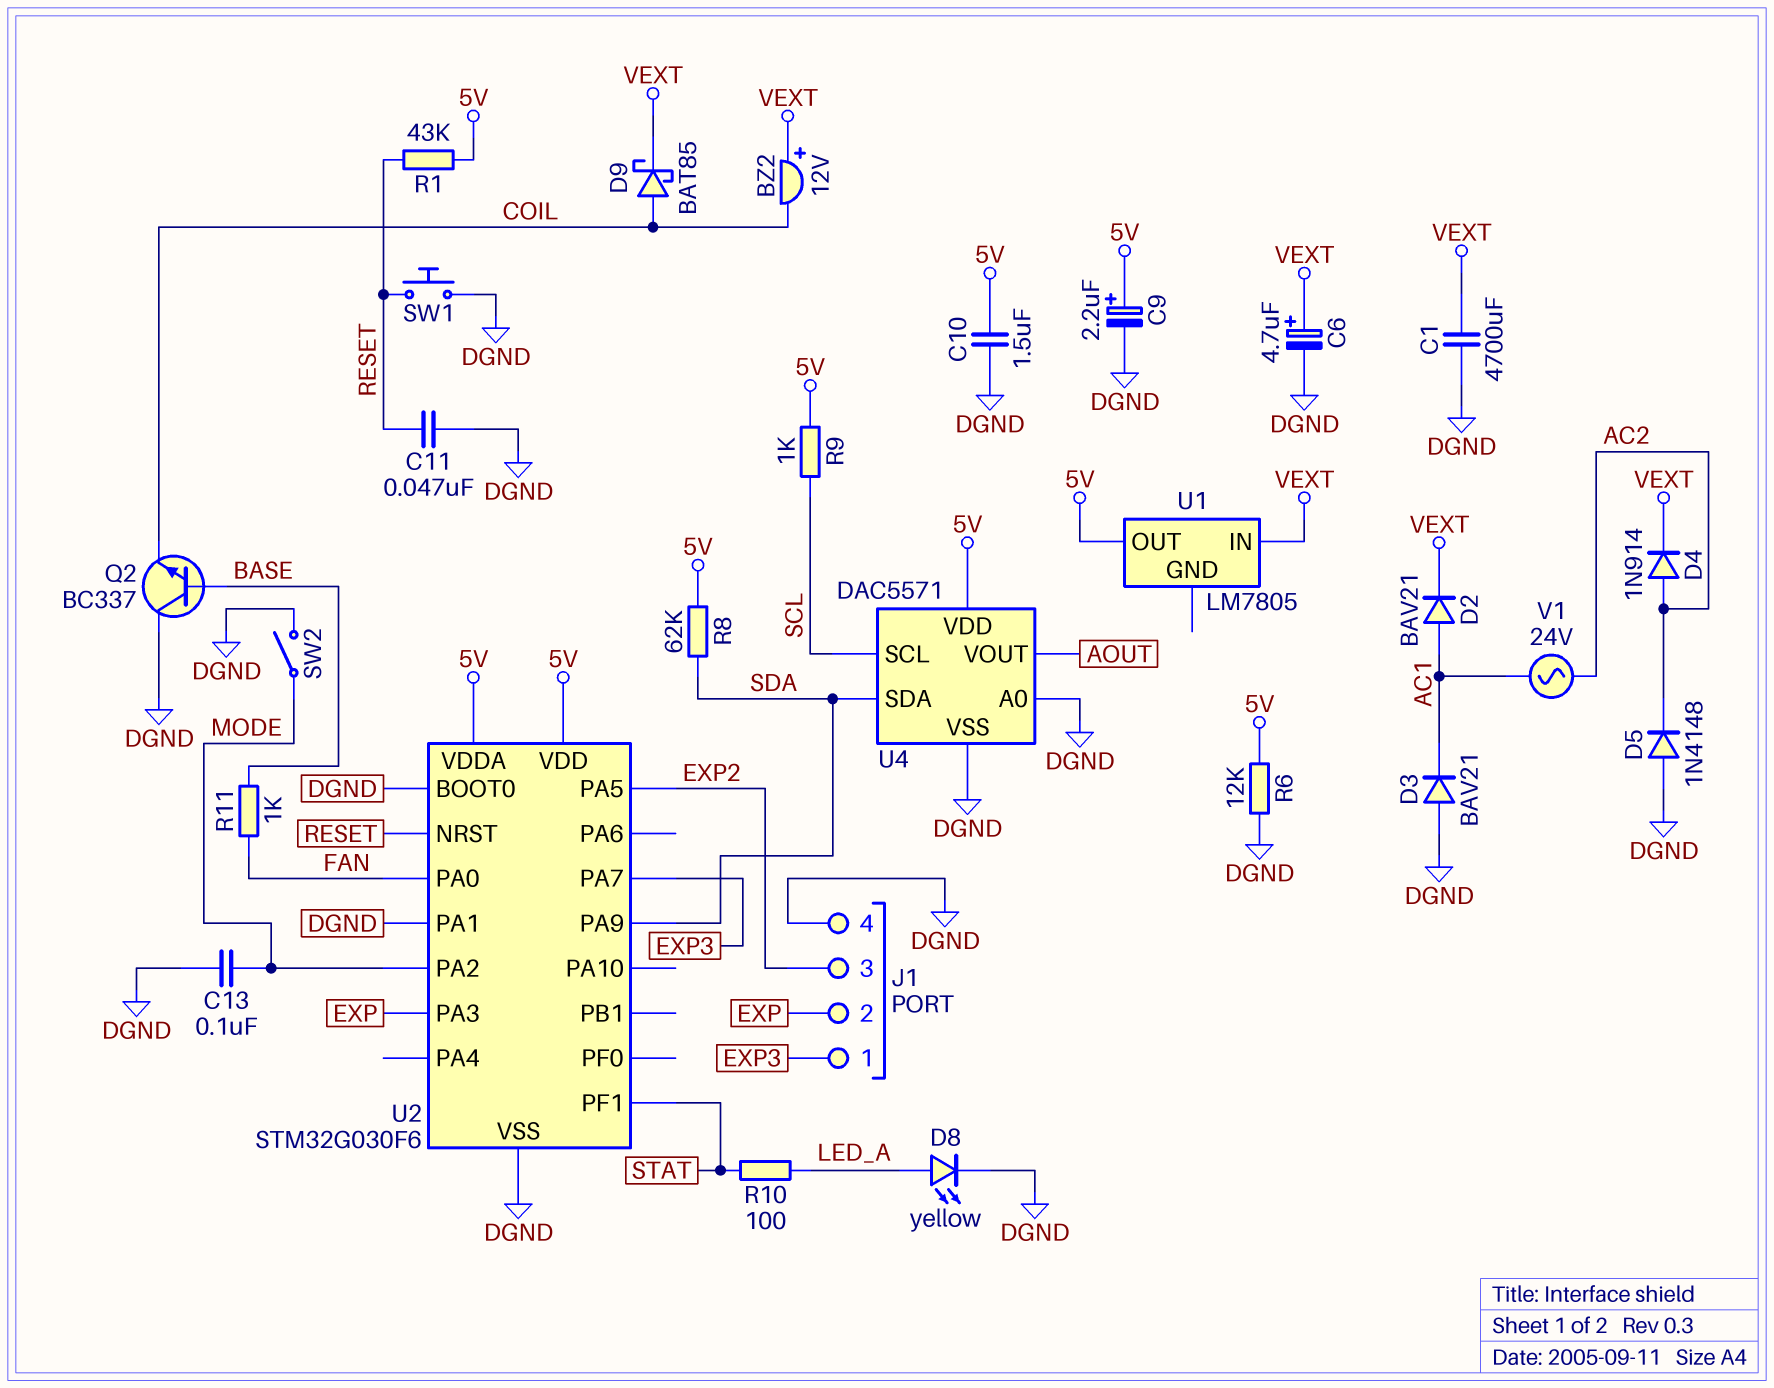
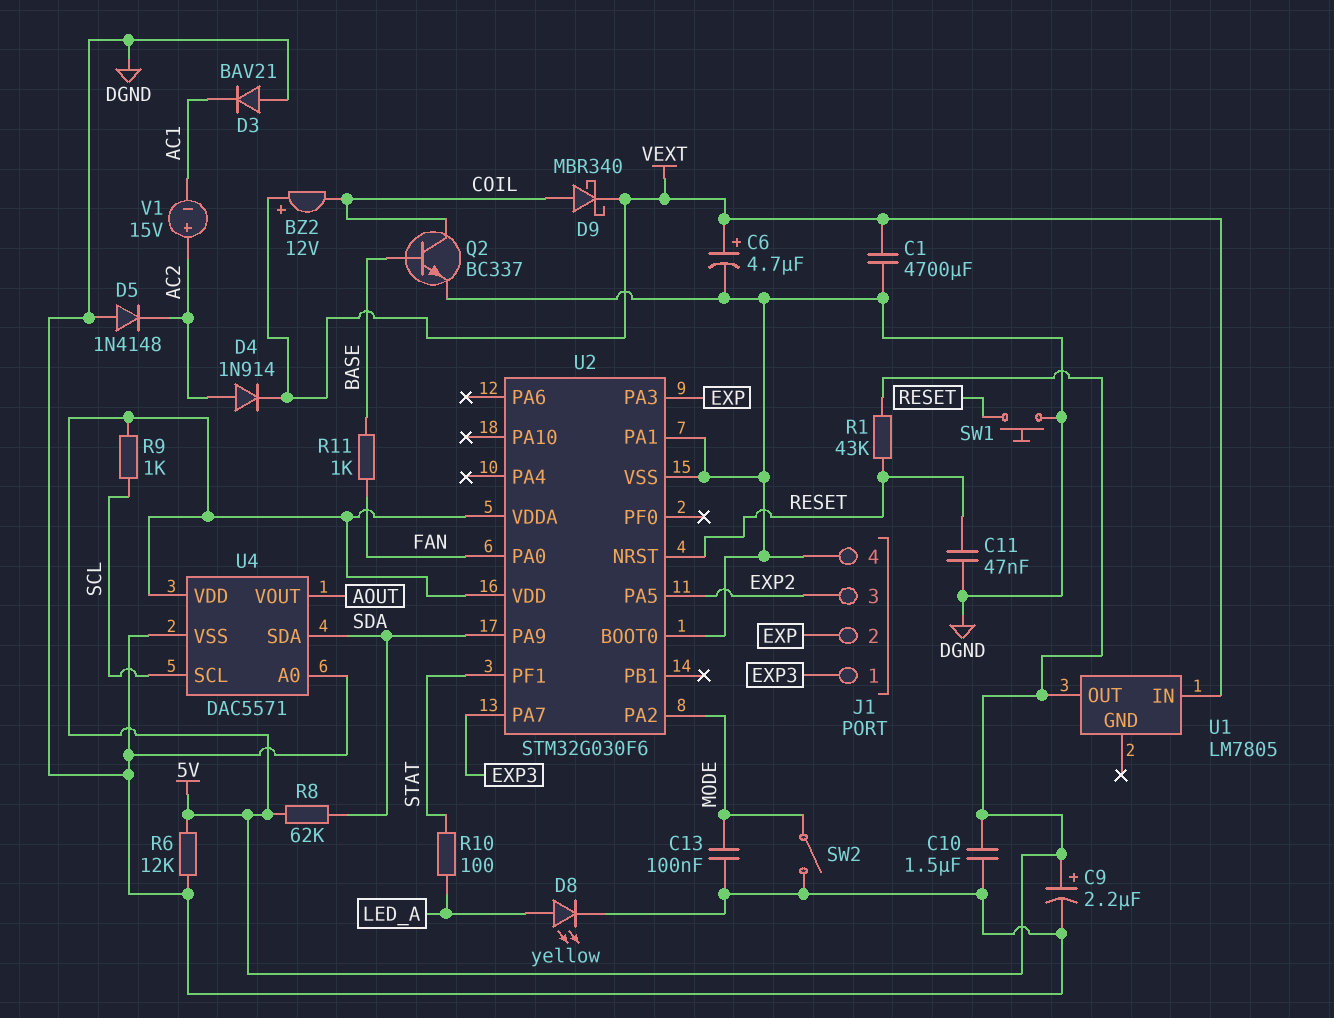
D2: diode BAV21 (A AC1, K VEXT) -> none
D9: schottky BAT85 (A COIL, K VEXT) -> schottky MBR340 (A COIL, K VEXT)
Q2: NPN BC337 (B BASE, C DGND, E COIL) -> NPN BC337 (B BASE, C COIL, E DGND)
V1: AC 24V (AC1, AC2) -> 15V (plus AC2, minus AC1)

